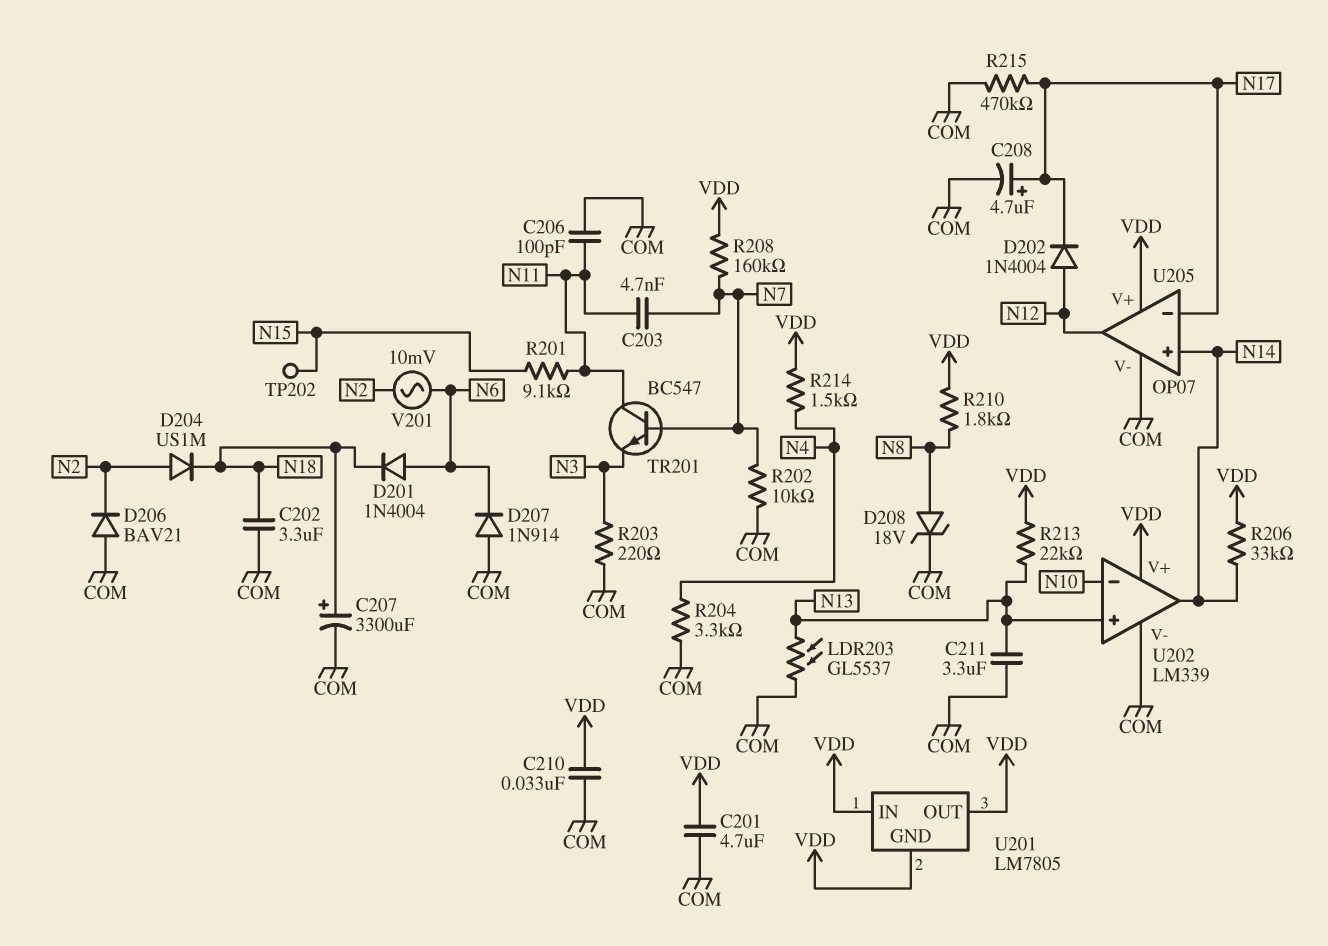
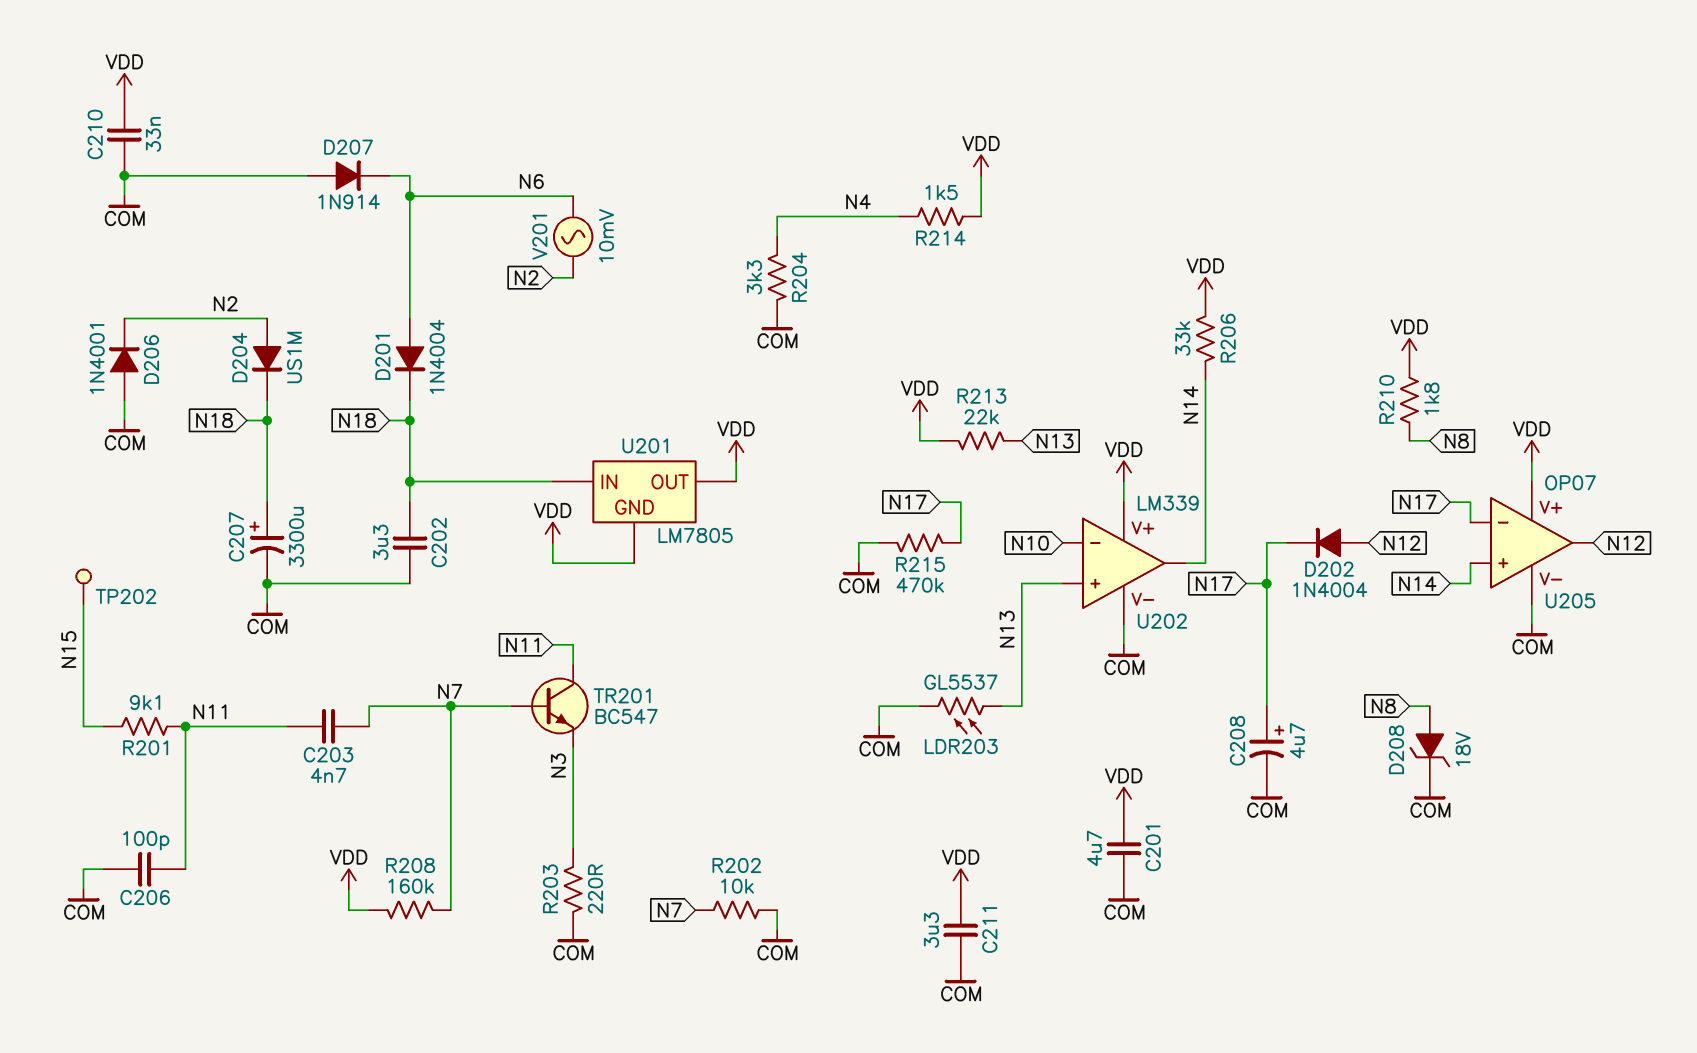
C211: 3.3uF (COM, N13) -> 3.3uF (COM, VDD)
D206: diode BAV21 (A COM, K N2) -> diode 1N4001 (A COM, K N2)
U201 pin IN: VDD -> N18

